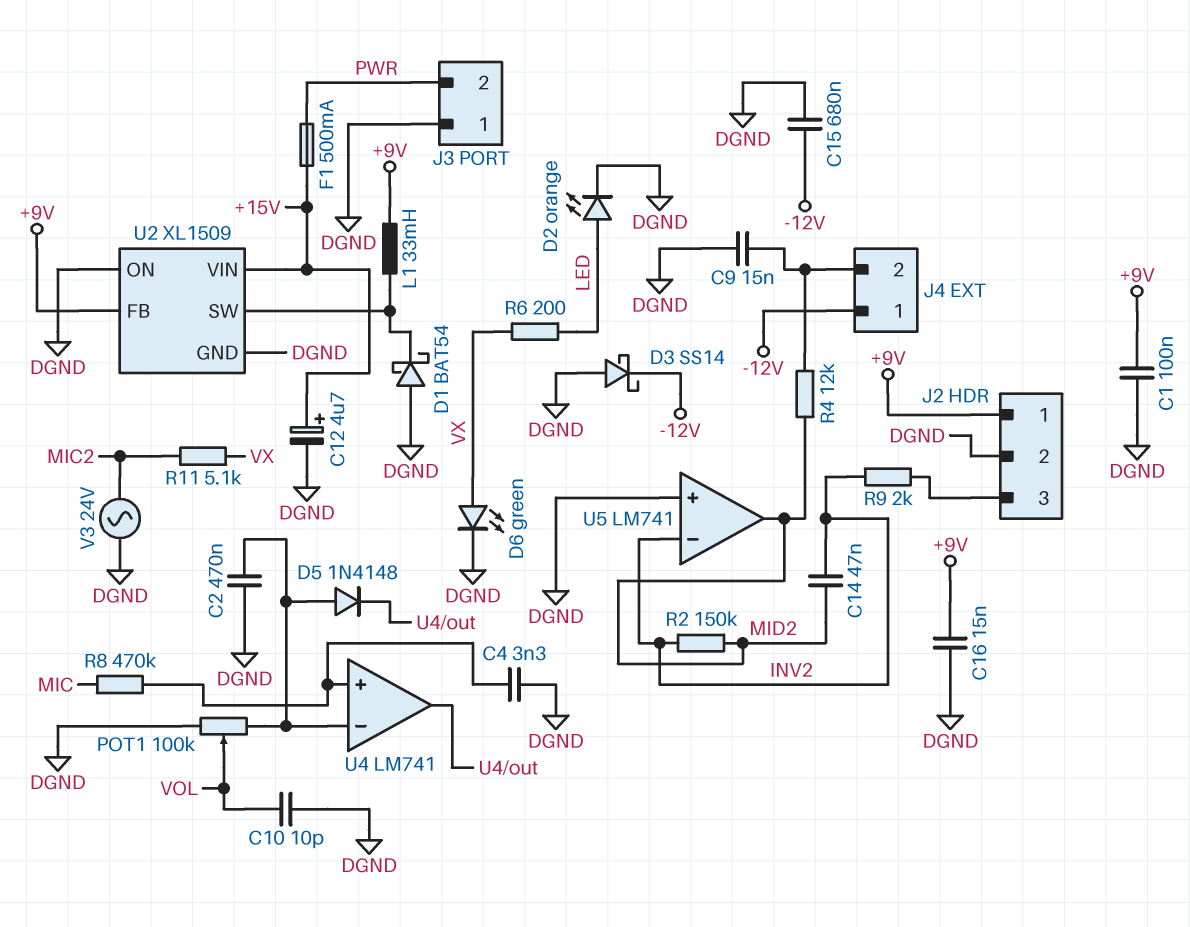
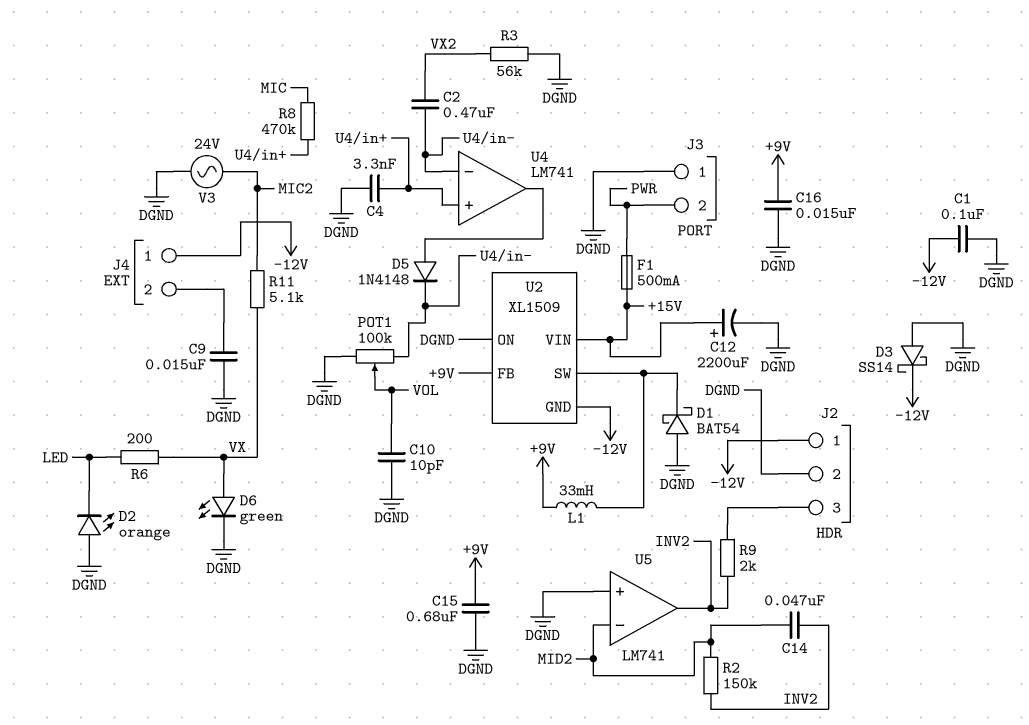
C1: 100nF (+9V, DGND) -> 100nF (-12V, DGND)
C2: 470nF (DGND, U4/in-) -> 470nF (U4/in-, VX2)
C12: 4.7uF (plus +15V, minus DGND) -> 2200uF (plus +15V, minus DGND)
C15: 680nF (-12V, DGND) -> 680nF (+9V, DGND)
D2: LED orange (A LED, K DGND) -> LED orange (A DGND, K LED)
D5: diode 1N4148 (A U4/in-, K U4/out) -> diode 1N4148 (A U4/out, K U4/in-)
J2 pin 1: +9V -> -12V
R3: none -> 56k (DGND, VX2)
R4: 12k (J4/2, MID2) -> none
U2 pin GND: DGND -> -12V
U5 pin in-: INV2 -> MID2
U5 pin out: MID2 -> INV2

